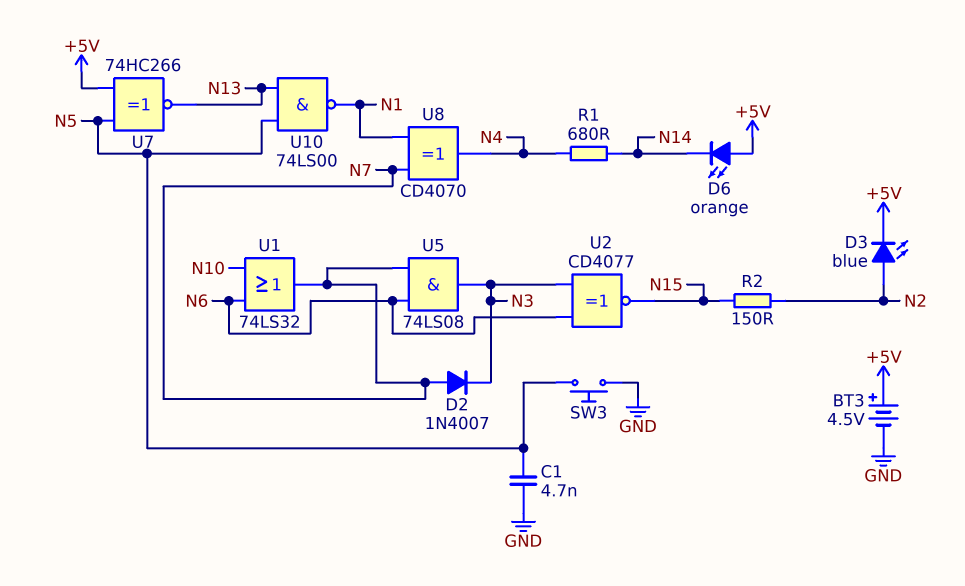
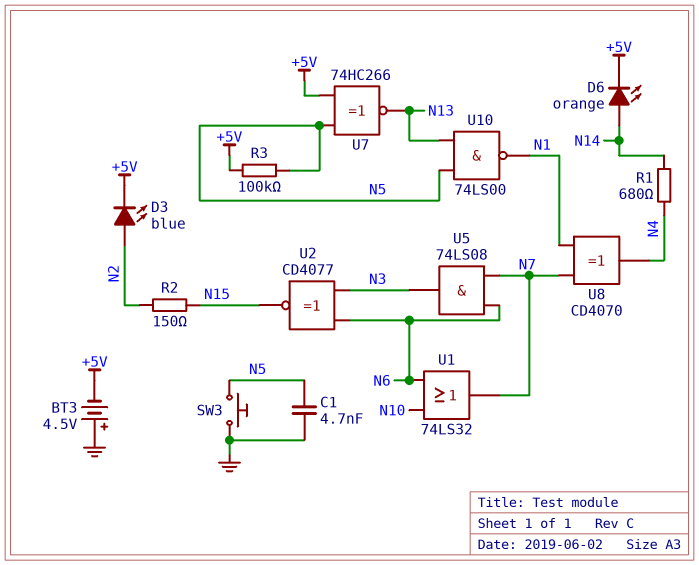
BT3: 4.5V (plus +5V, minus GND) -> 4.5V (plus GND, minus +5V)
D2: diode 1N4007 (A N7, K N3) -> none
D6: LED orange (A +5V, K N14) -> LED orange (A N14, K +5V)
R3: none -> 100k (+5V, N5)

